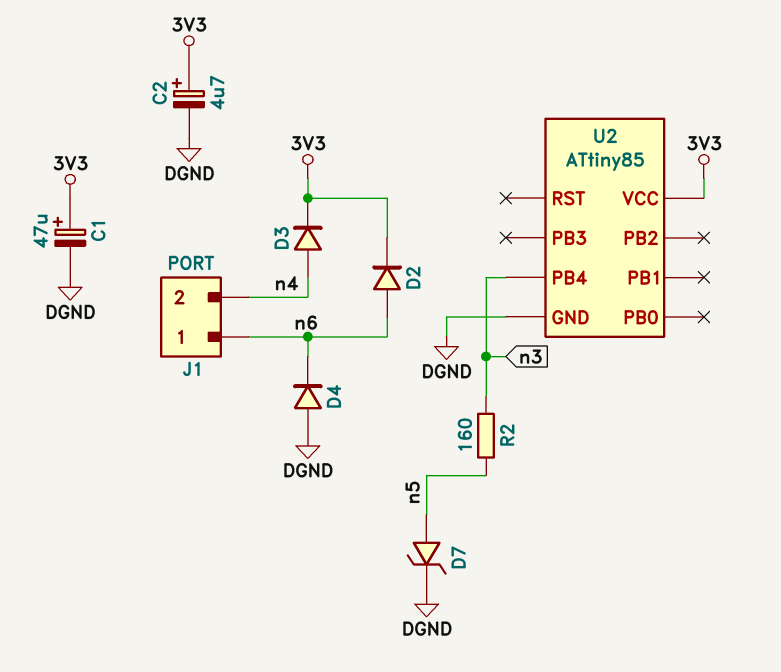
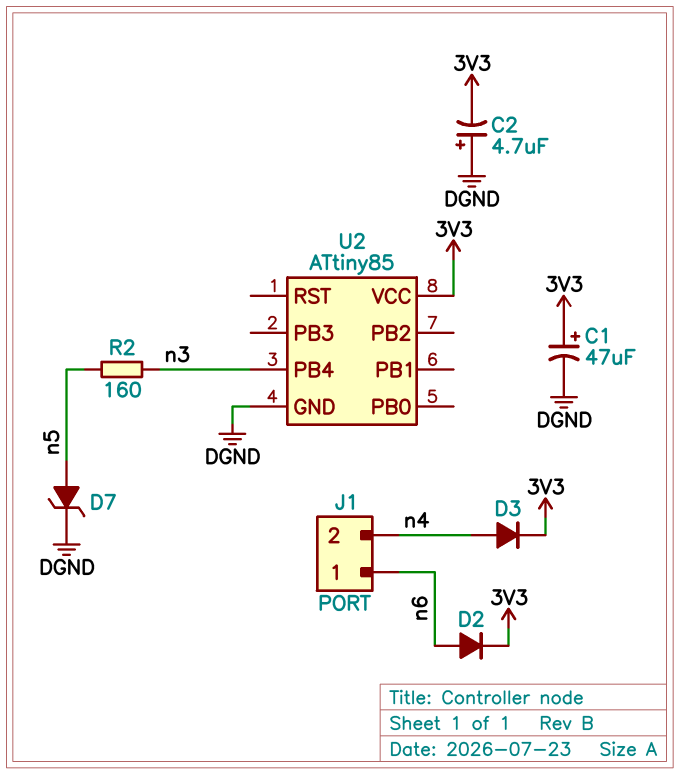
C2: 4.7uF (plus 3V3, minus DGND) -> 4.7uF (plus DGND, minus 3V3)
D4: diode (A DGND, K n6) -> none

